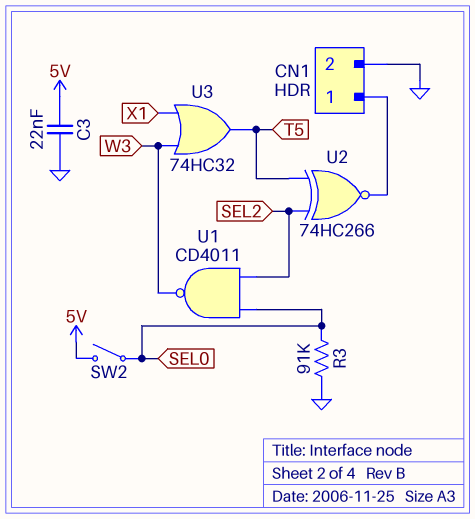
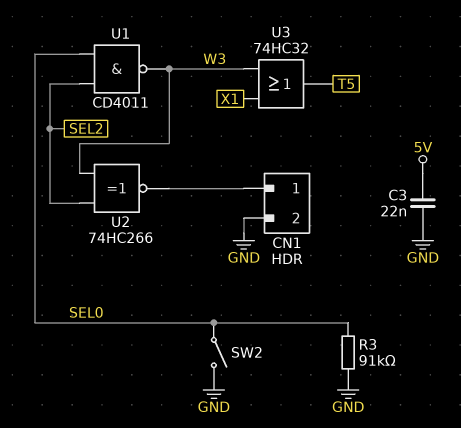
SW2: switch (5V, SEL0) -> switch (GND, SEL0)
U2: XNOR 74HC266 (in SEL2, in T5, out CN1/1) -> XNOR 74HC266 (in SEL2, in W3, out CN1/1)

